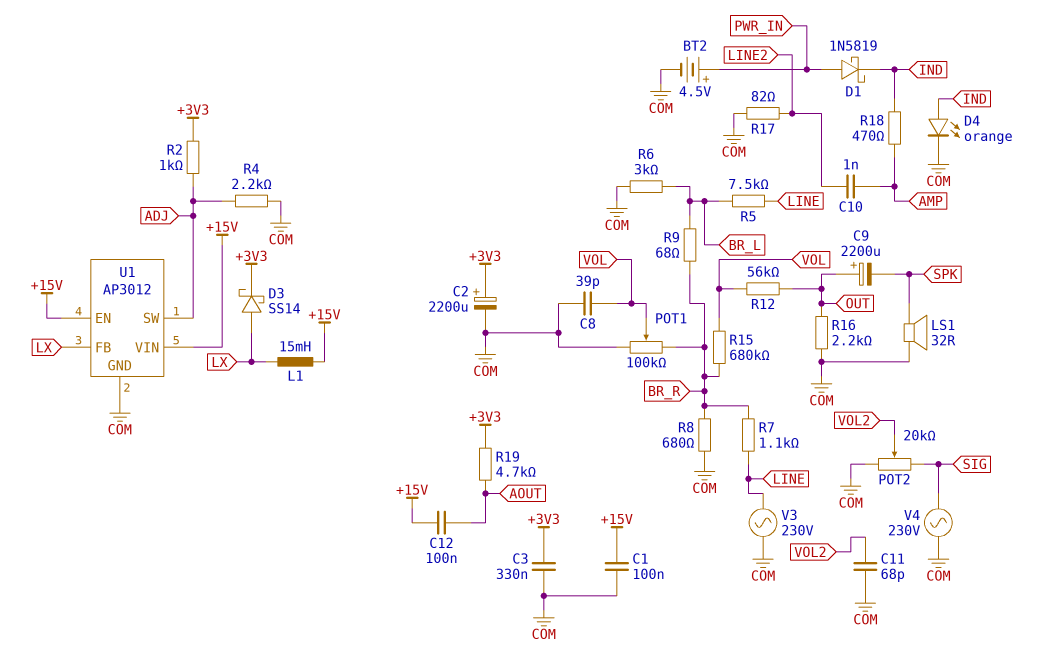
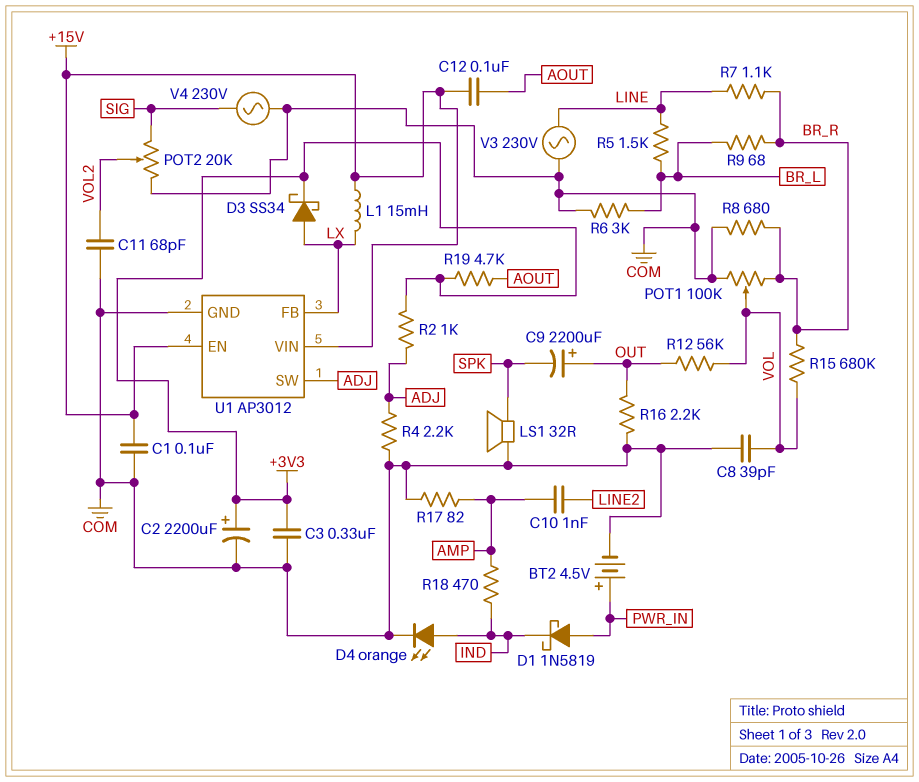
D3: schottky SS14 (A LX, K +3V3) -> schottky SS34 (A LX, K +3V3)
R5: 7.5k (BR_L, LINE) -> 1.5k (BR_L, LINE)
R17: 82 (COM, LINE2) -> 82 (AMP, COM)

